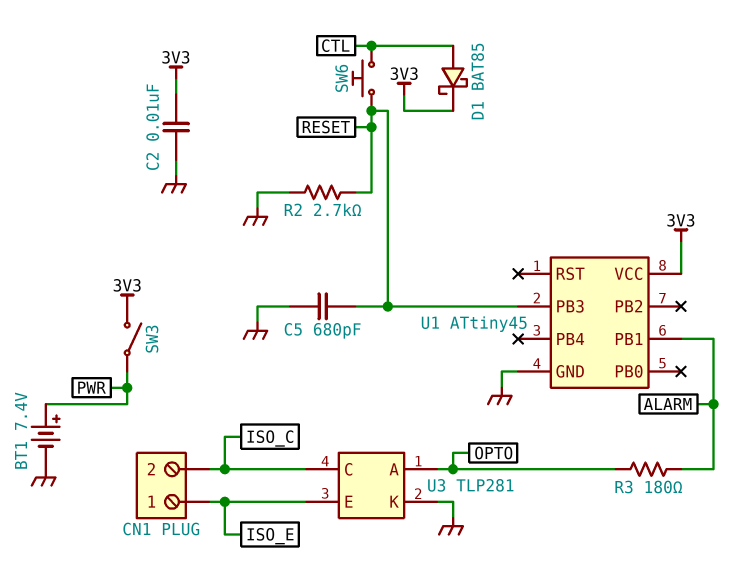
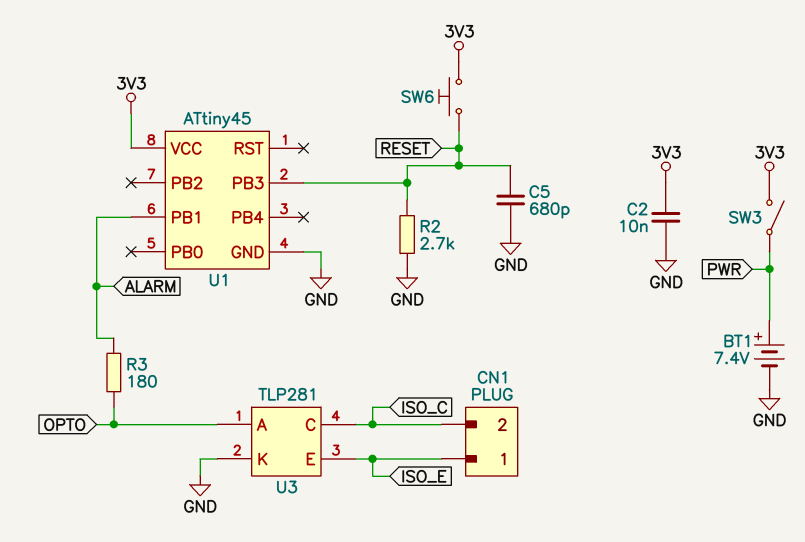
D1: schottky BAT85 (A CTL, K 3V3) -> none
SW6: button (CTL, RESET) -> button (3V3, RESET)

